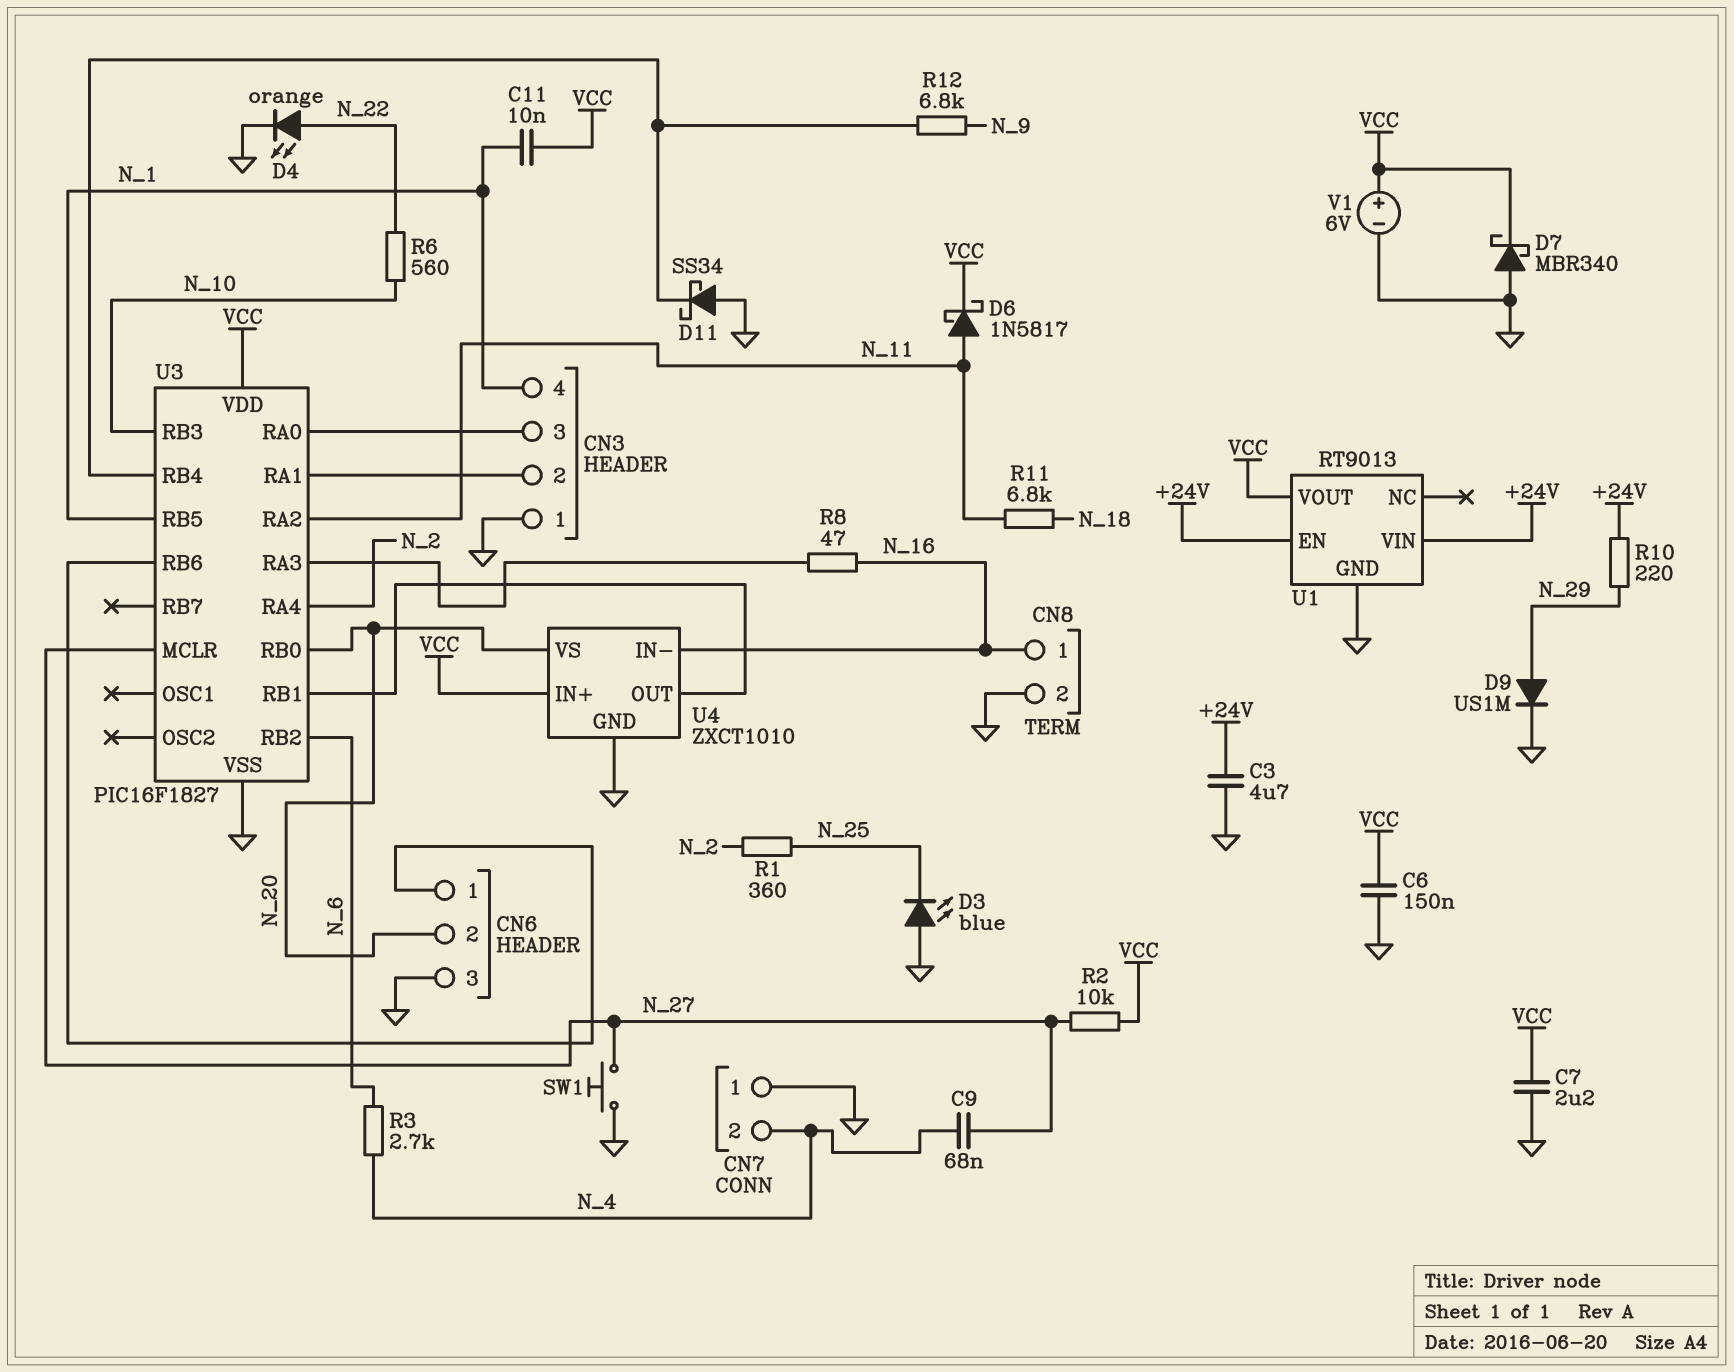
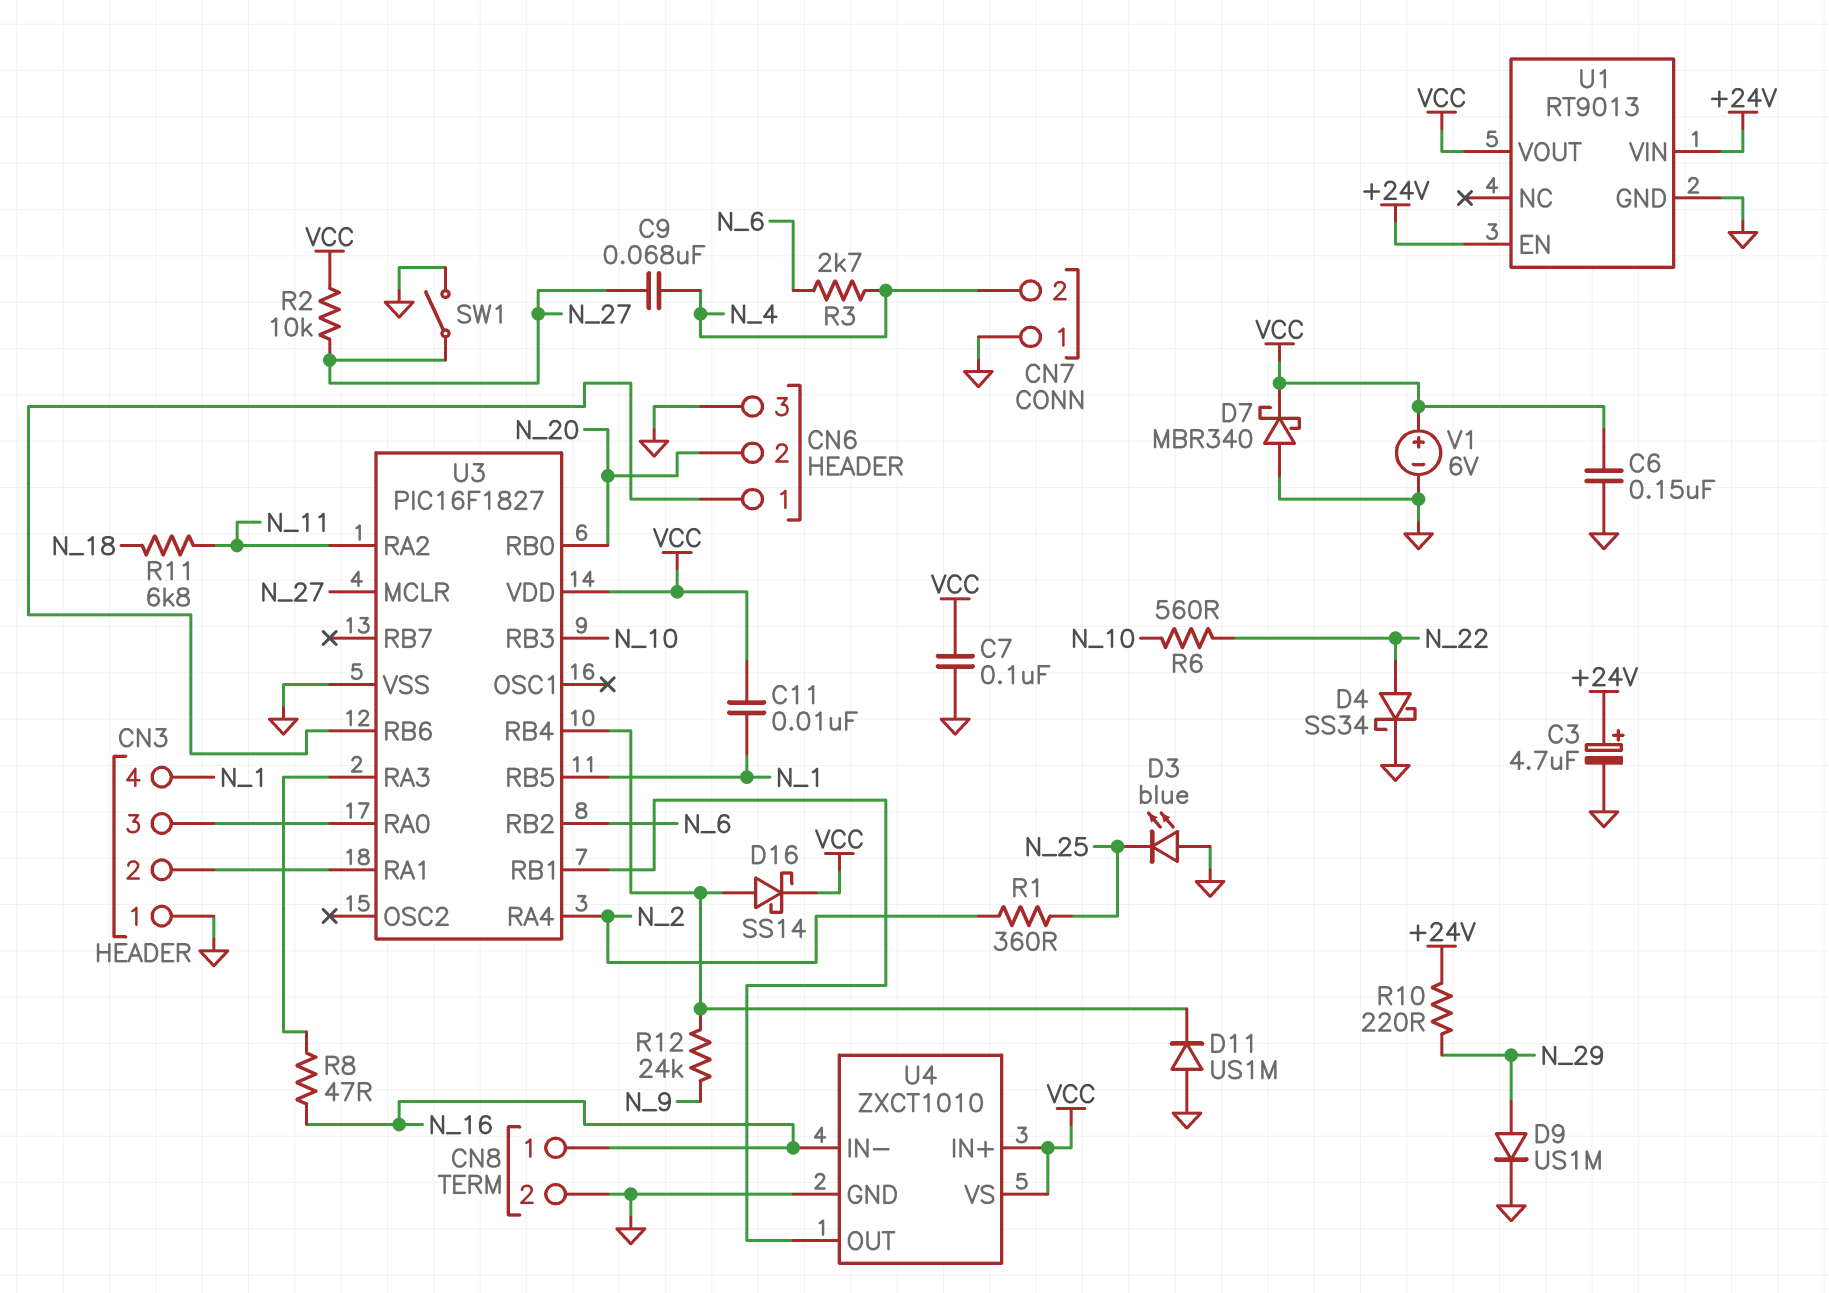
C3: 4.7uF (+24V, GND) -> 4.7uF (plus +24V, minus GND)
C7: 2.2uF (GND, VCC) -> 100nF (GND, VCC)
D4: LED orange (A N_22, K GND) -> schottky SS34 (A N_22, K GND)
D6: schottky 1N5817 (A N_11, K VCC) -> none
D11: schottky SS34 (A GND, K U3/RB4) -> diode US1M (A GND, K U3/RB4)
D16: none -> schottky SS14 (A U3/RB4, K VCC)
R12: 6.8k (N_9, U3/RB4) -> 24k (N_9, U3/RB4)
SW1: button (GND, N_27) -> switch (GND, N_27)
U4 pin VS: N_20 -> VCC

